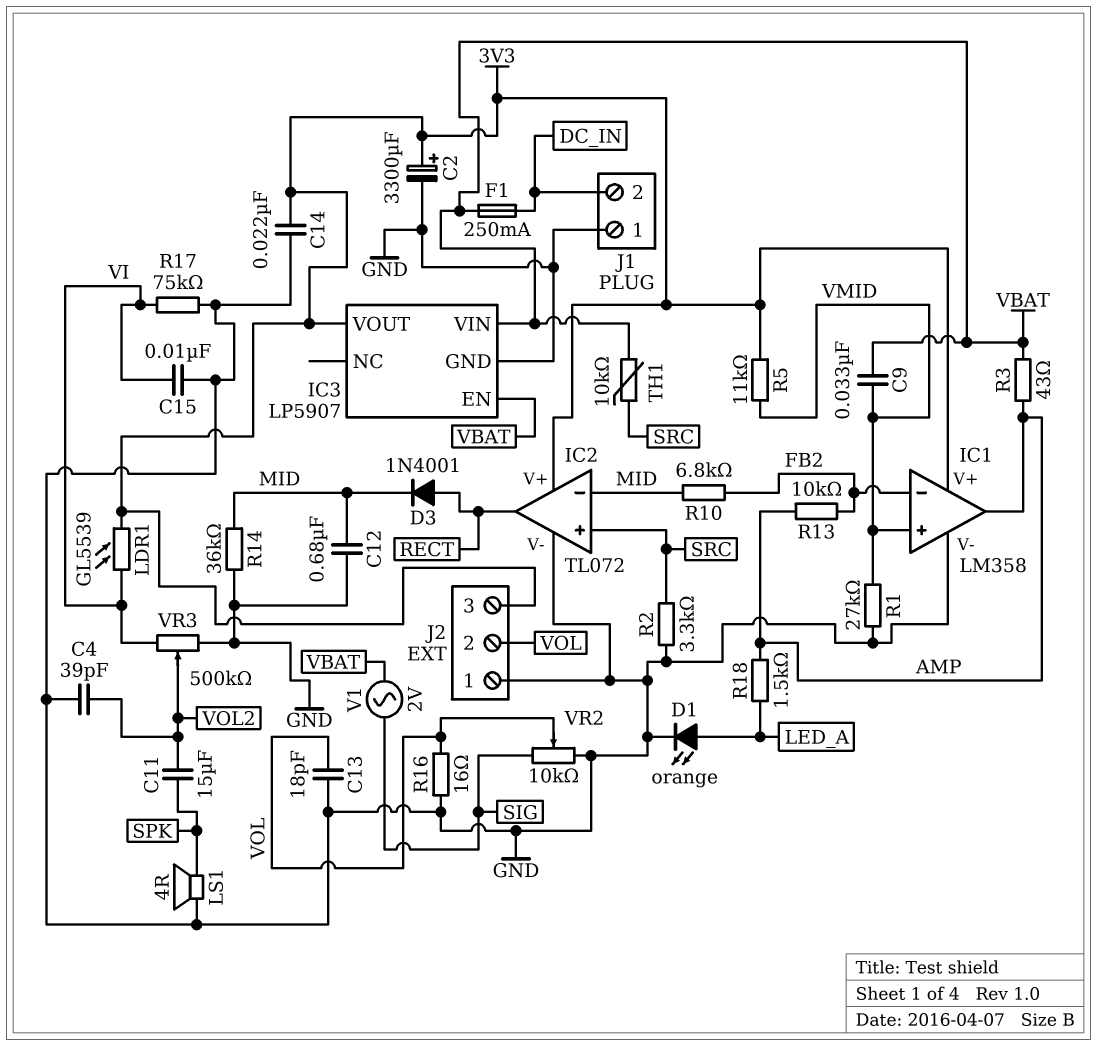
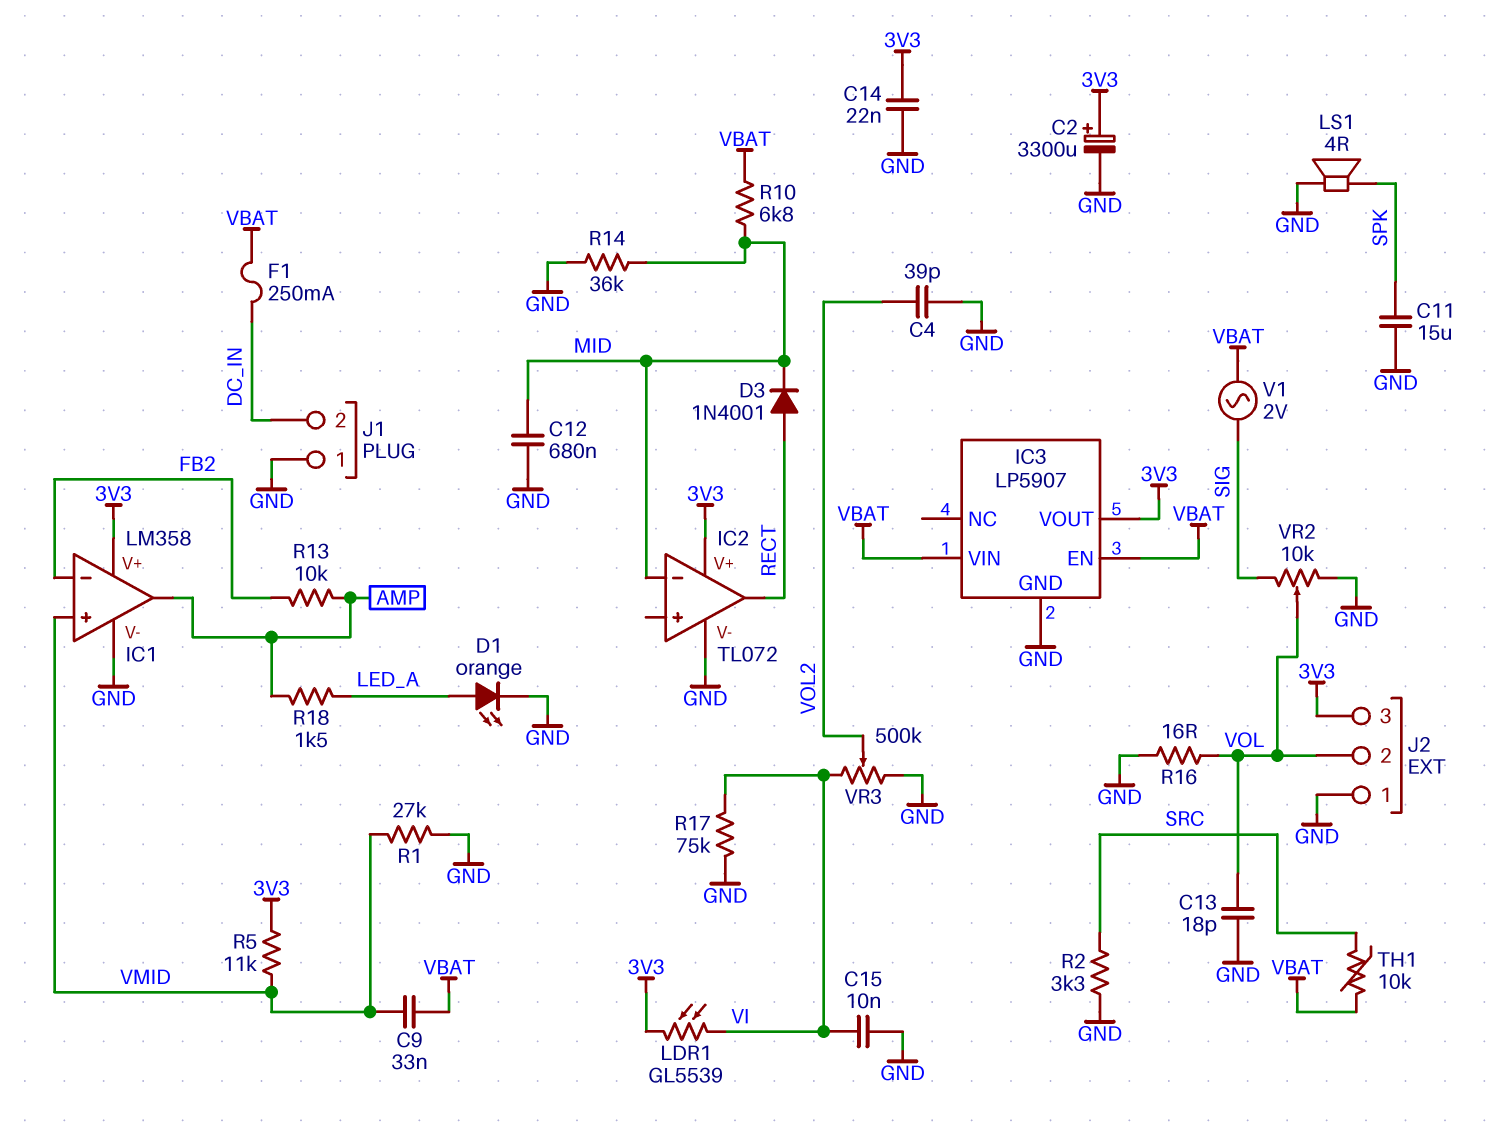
C11: 15uF (SPK, VOL2) -> 15uF (GND, SPK)
IC2 pin in+: SRC -> none
R3: 43 (AMP, VBAT) -> none
R10: 6.8k (FB2, MID) -> 6.8k (MID, VBAT)

